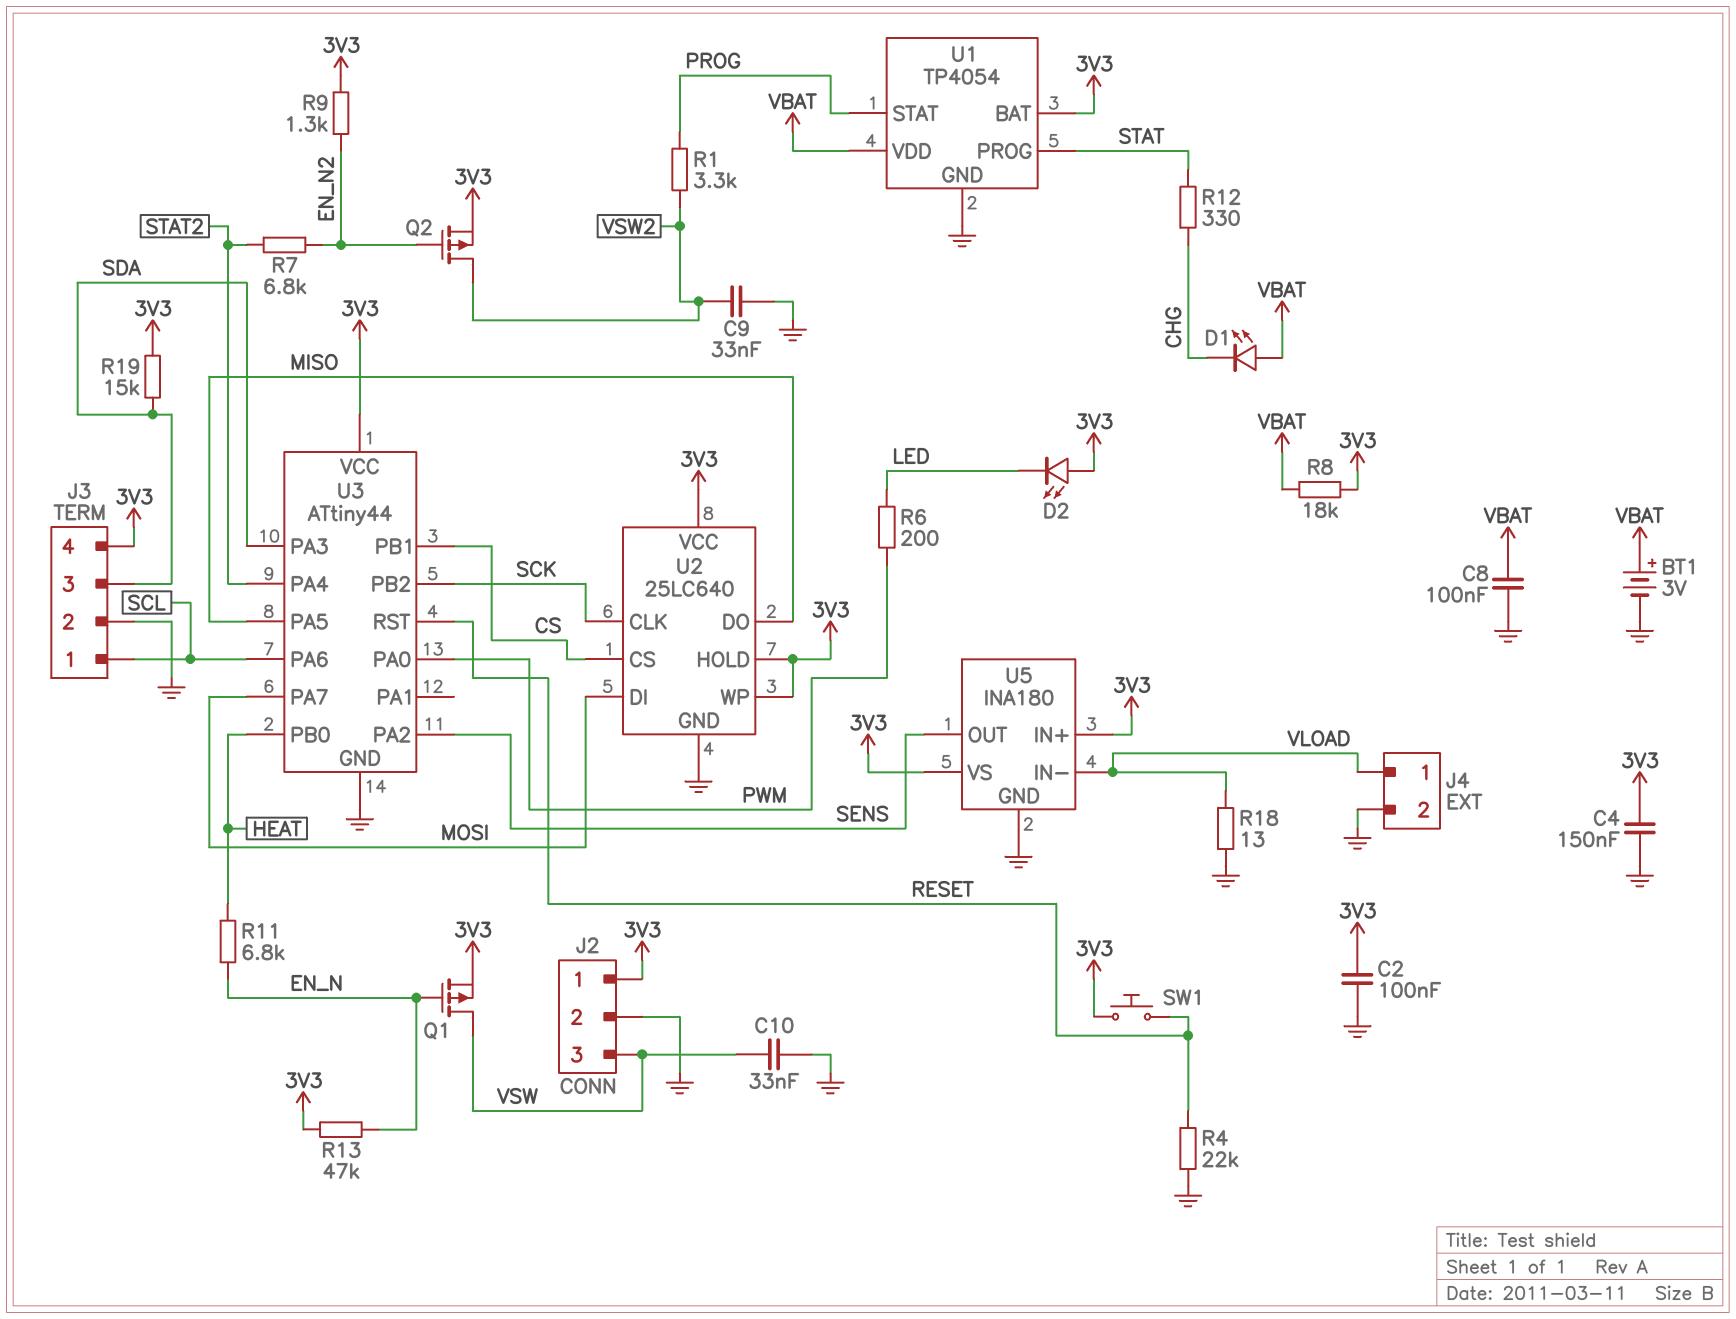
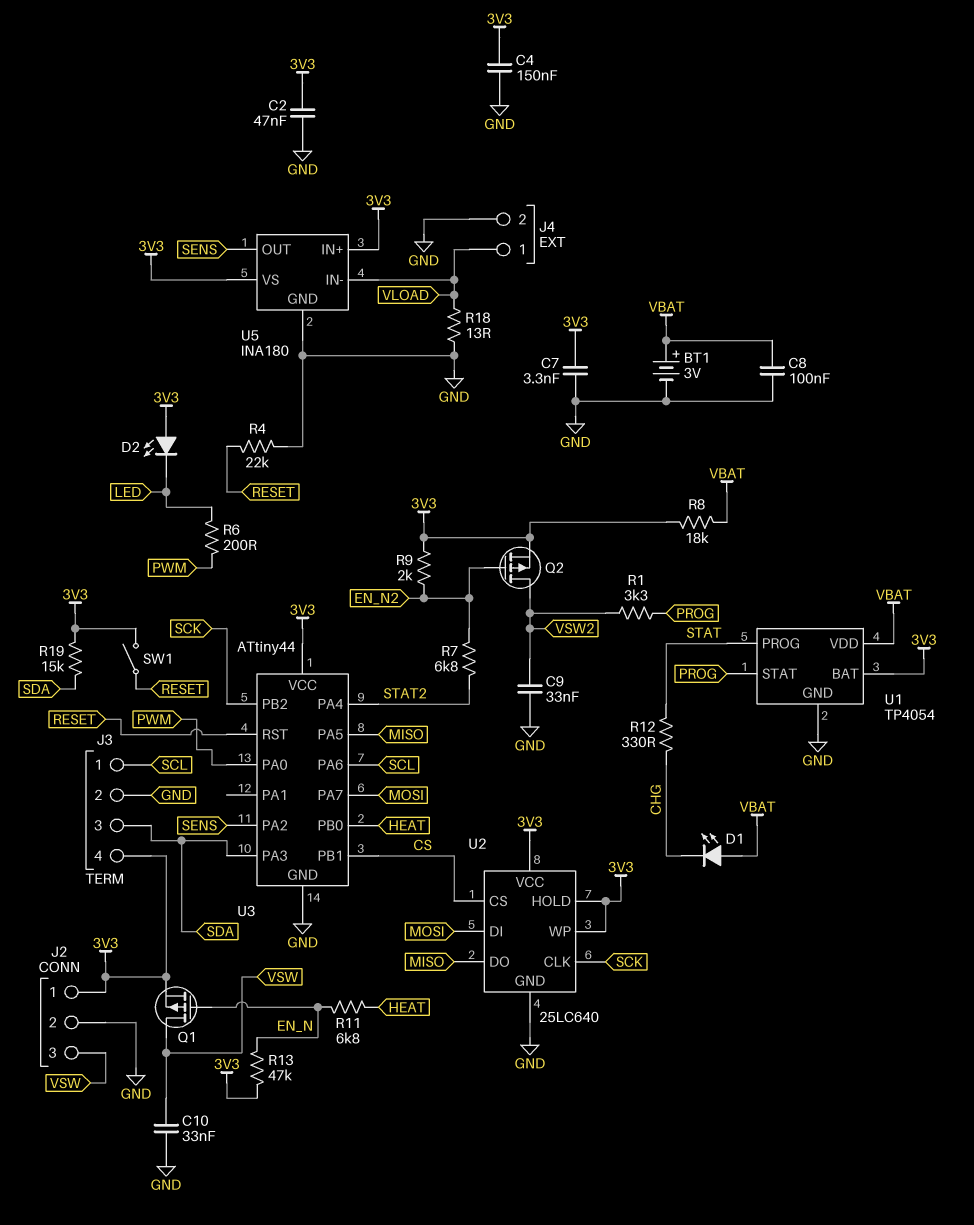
C2: 100nF (3V3, GND) -> 47nF (3V3, GND)
C7: none -> 3.3nF (3V3, GND)
R9: 1.3k (3V3, EN_N2) -> 2k (3V3, EN_N2)
SW1: button (3V3, RESET) -> switch (3V3, RESET)

